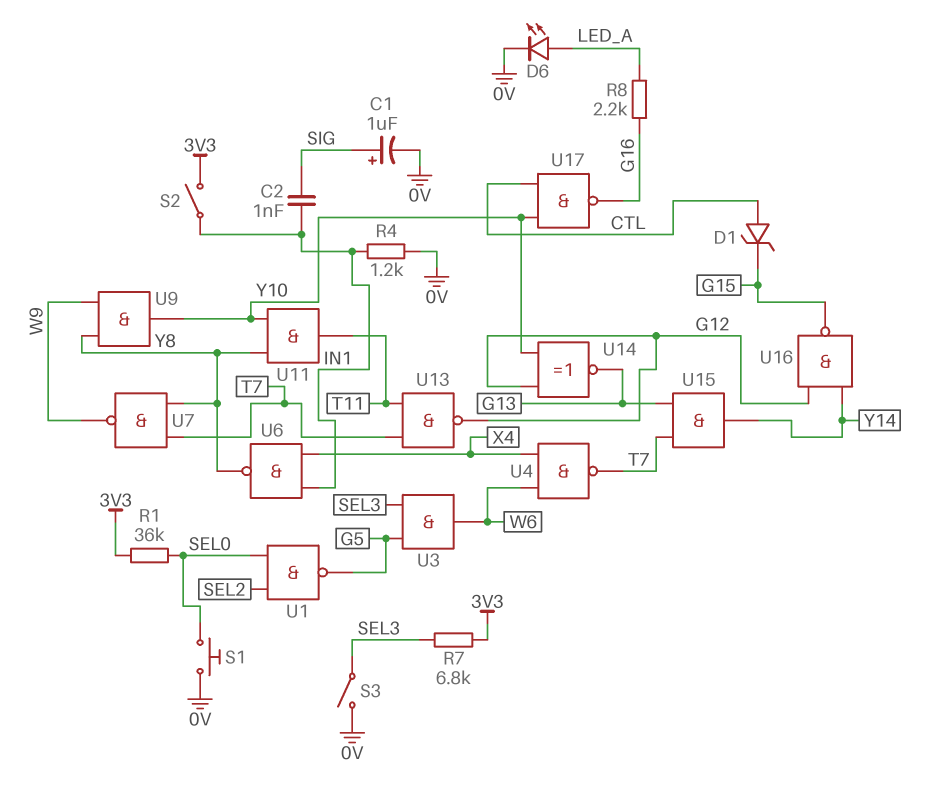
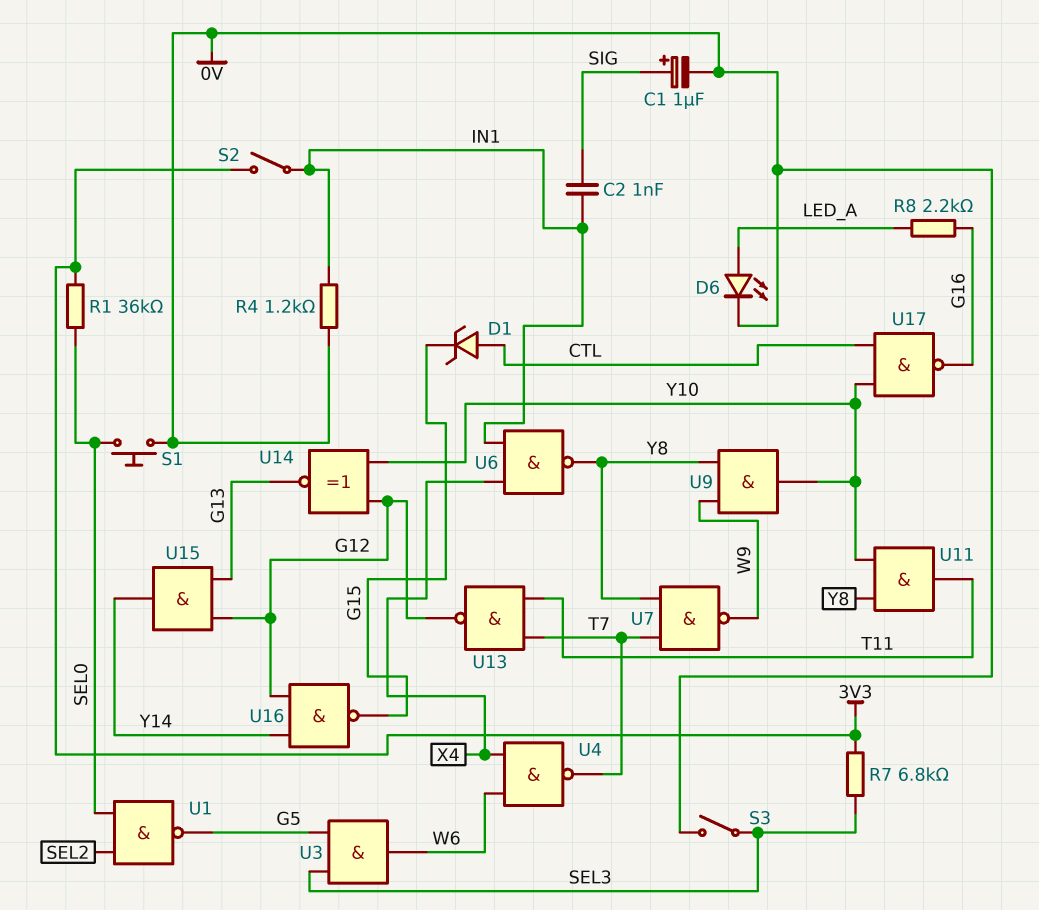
U15: AND (in G13, in T7, out Y14) -> AND (in G12, in G13, out Y14)

